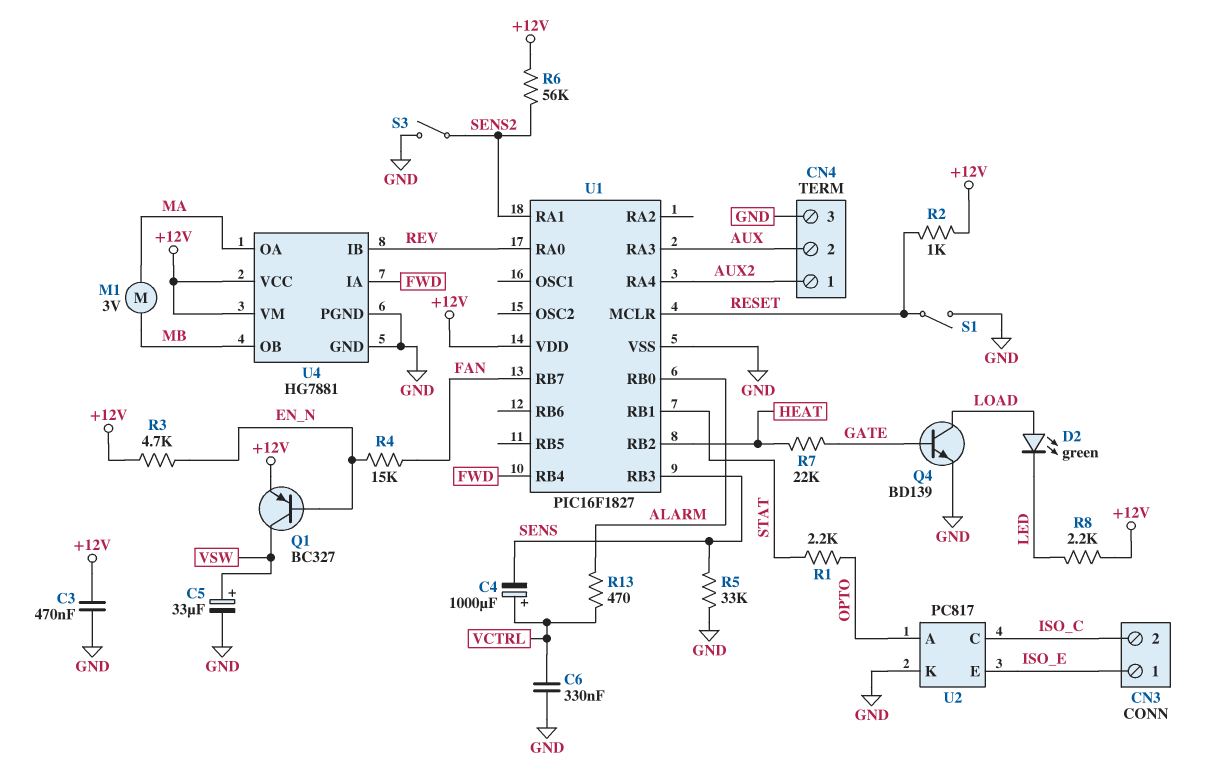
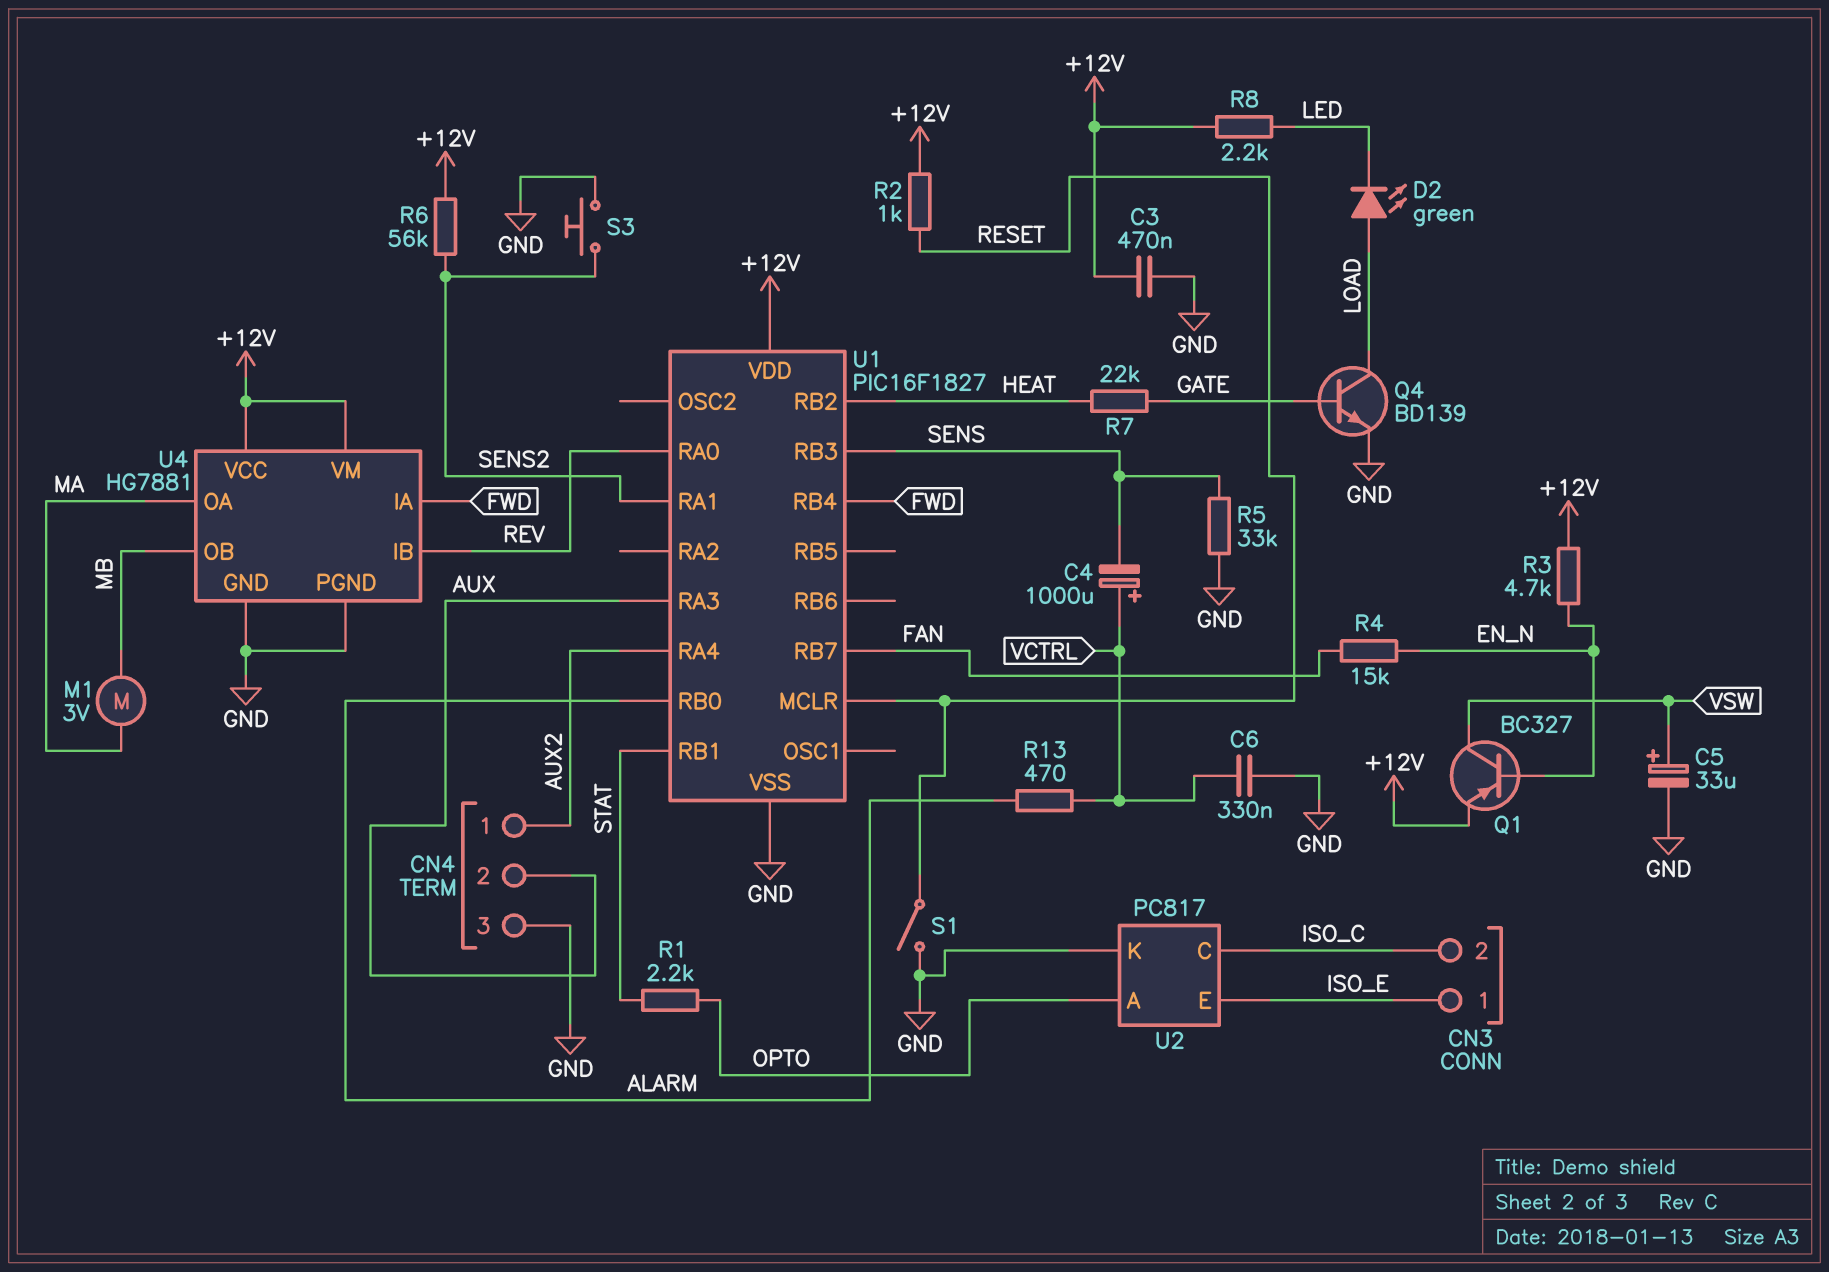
S3: switch (GND, SENS2) -> button (GND, SENS2)

